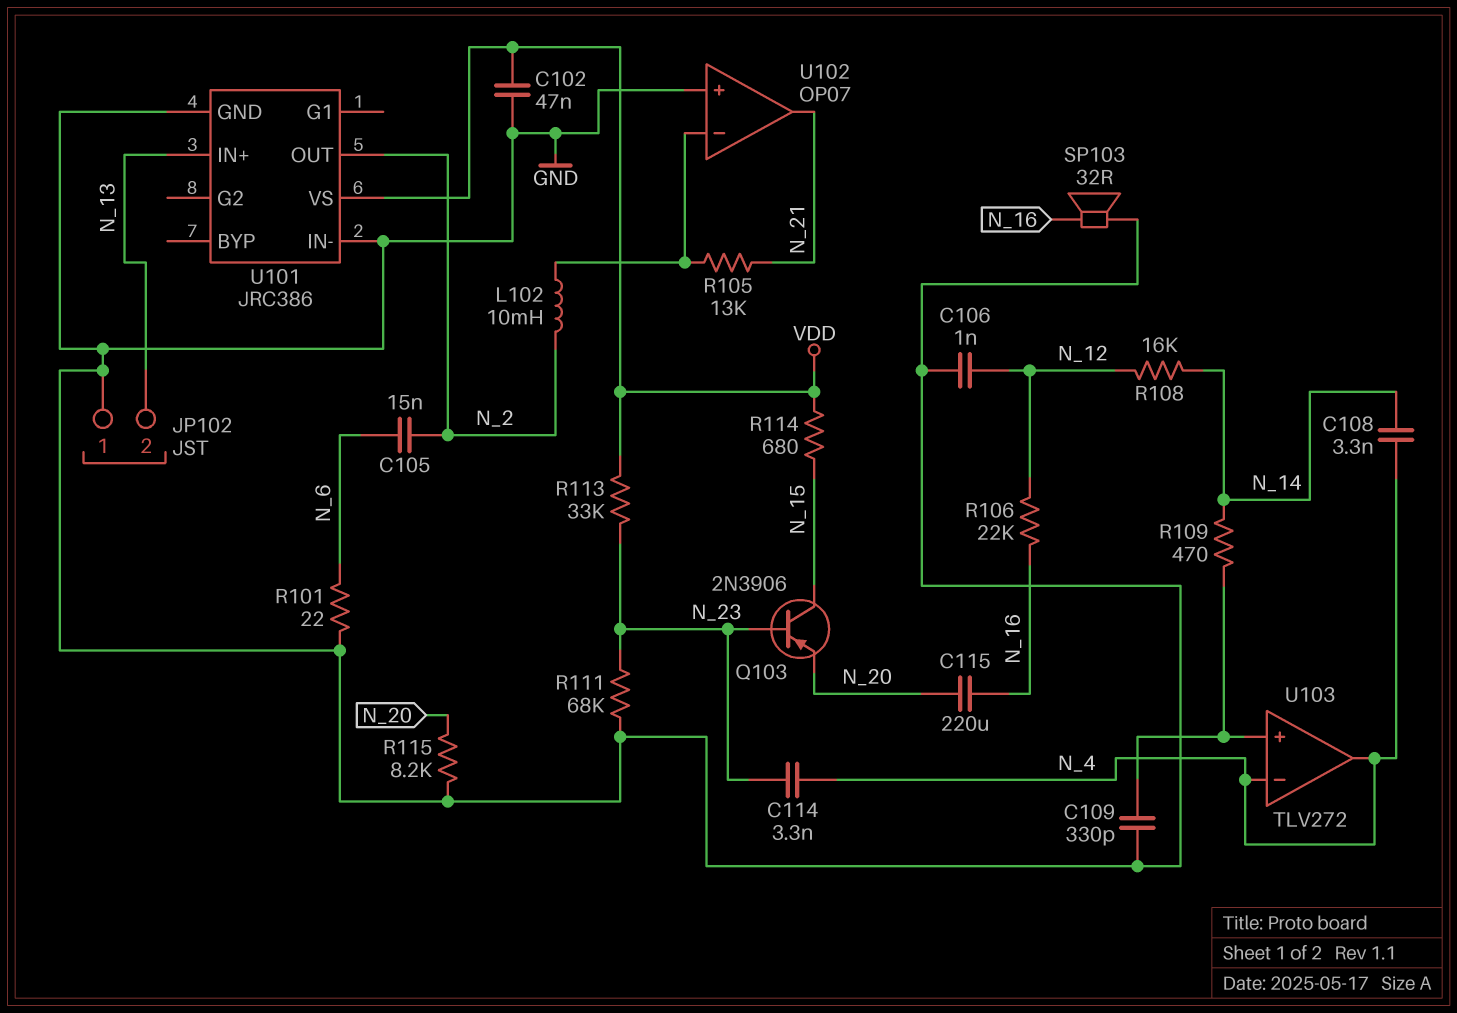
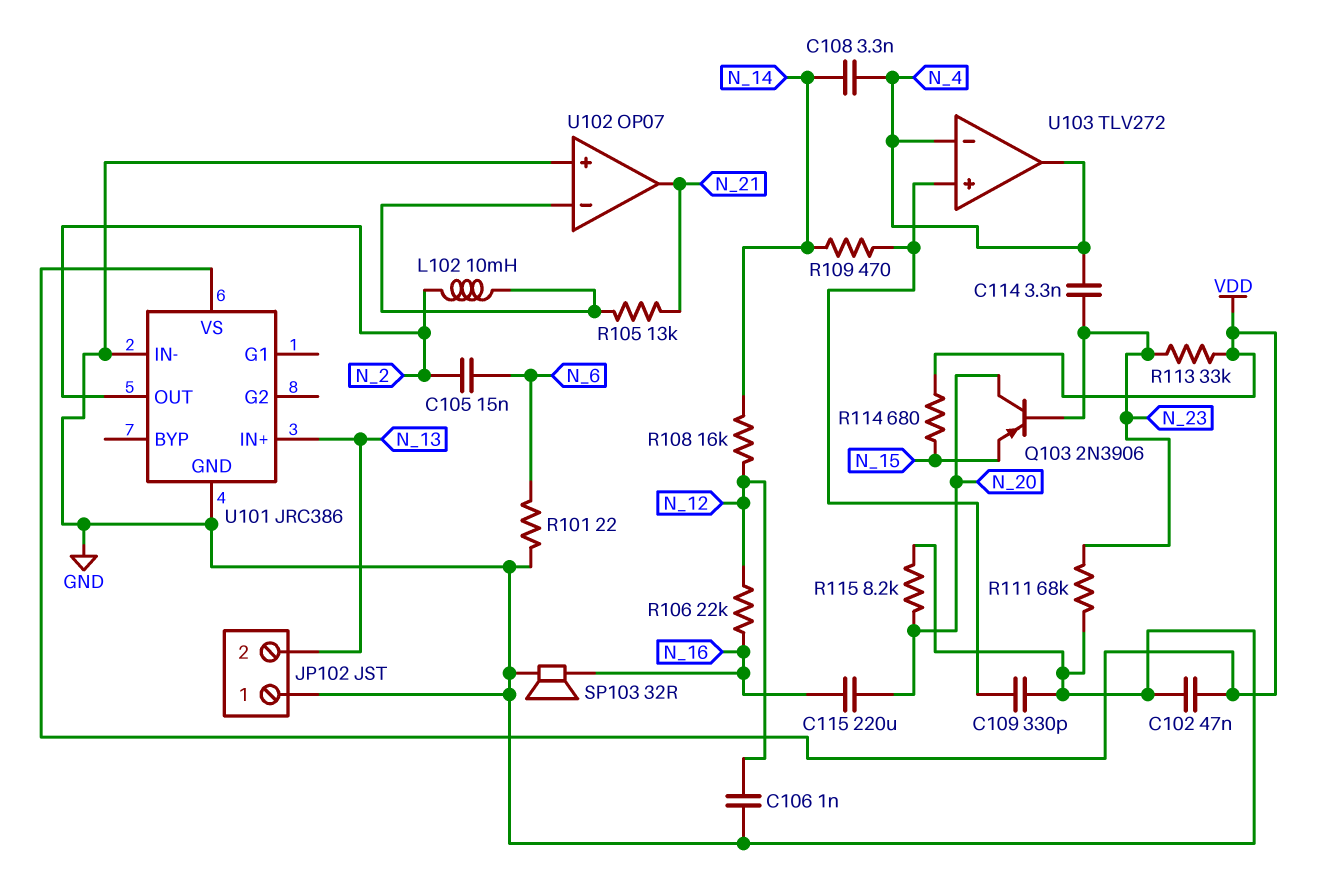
Q103: PNP 2N3906 (B N_23, C N_15, E N_20) -> PNP 2N3906 (B N_23, C N_20, E N_15)

